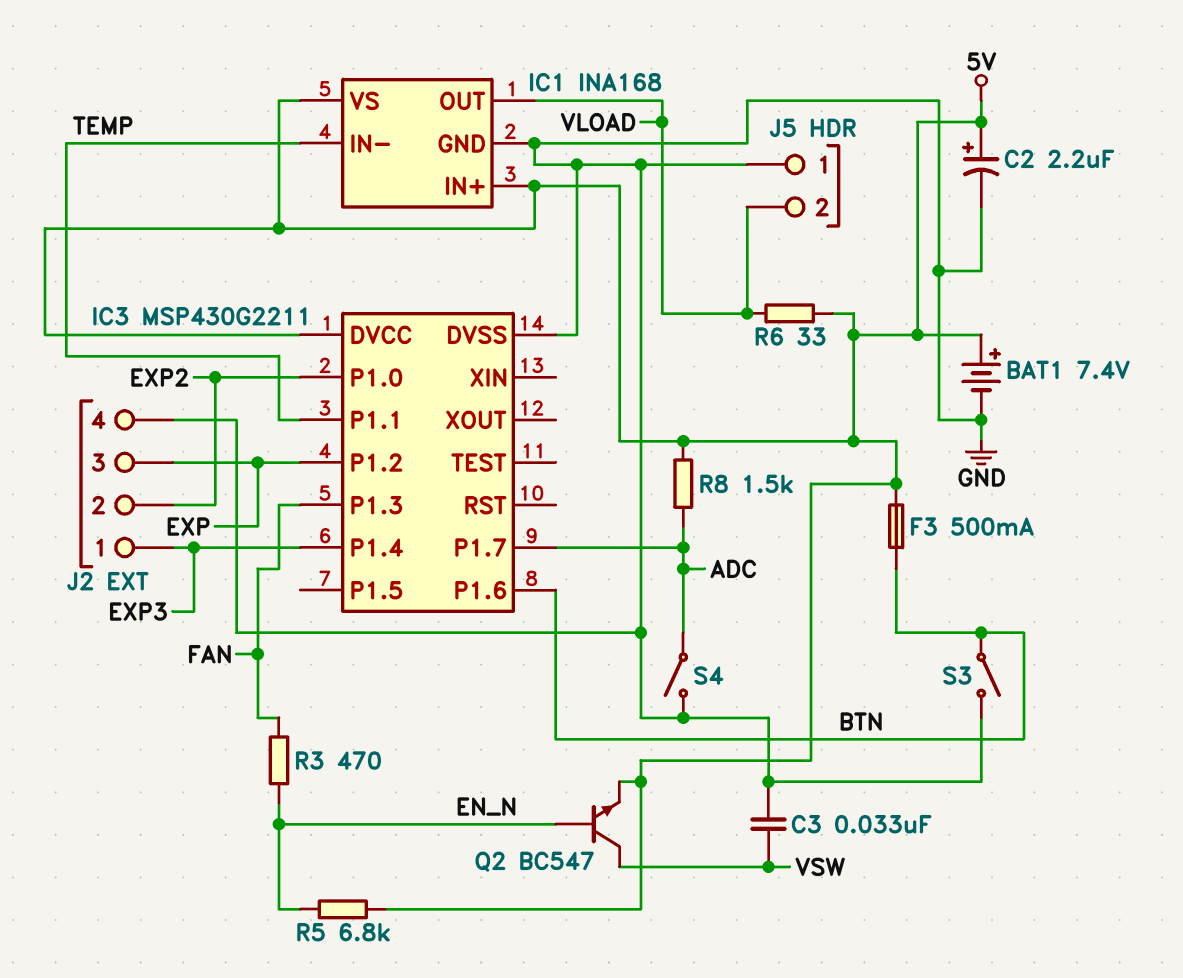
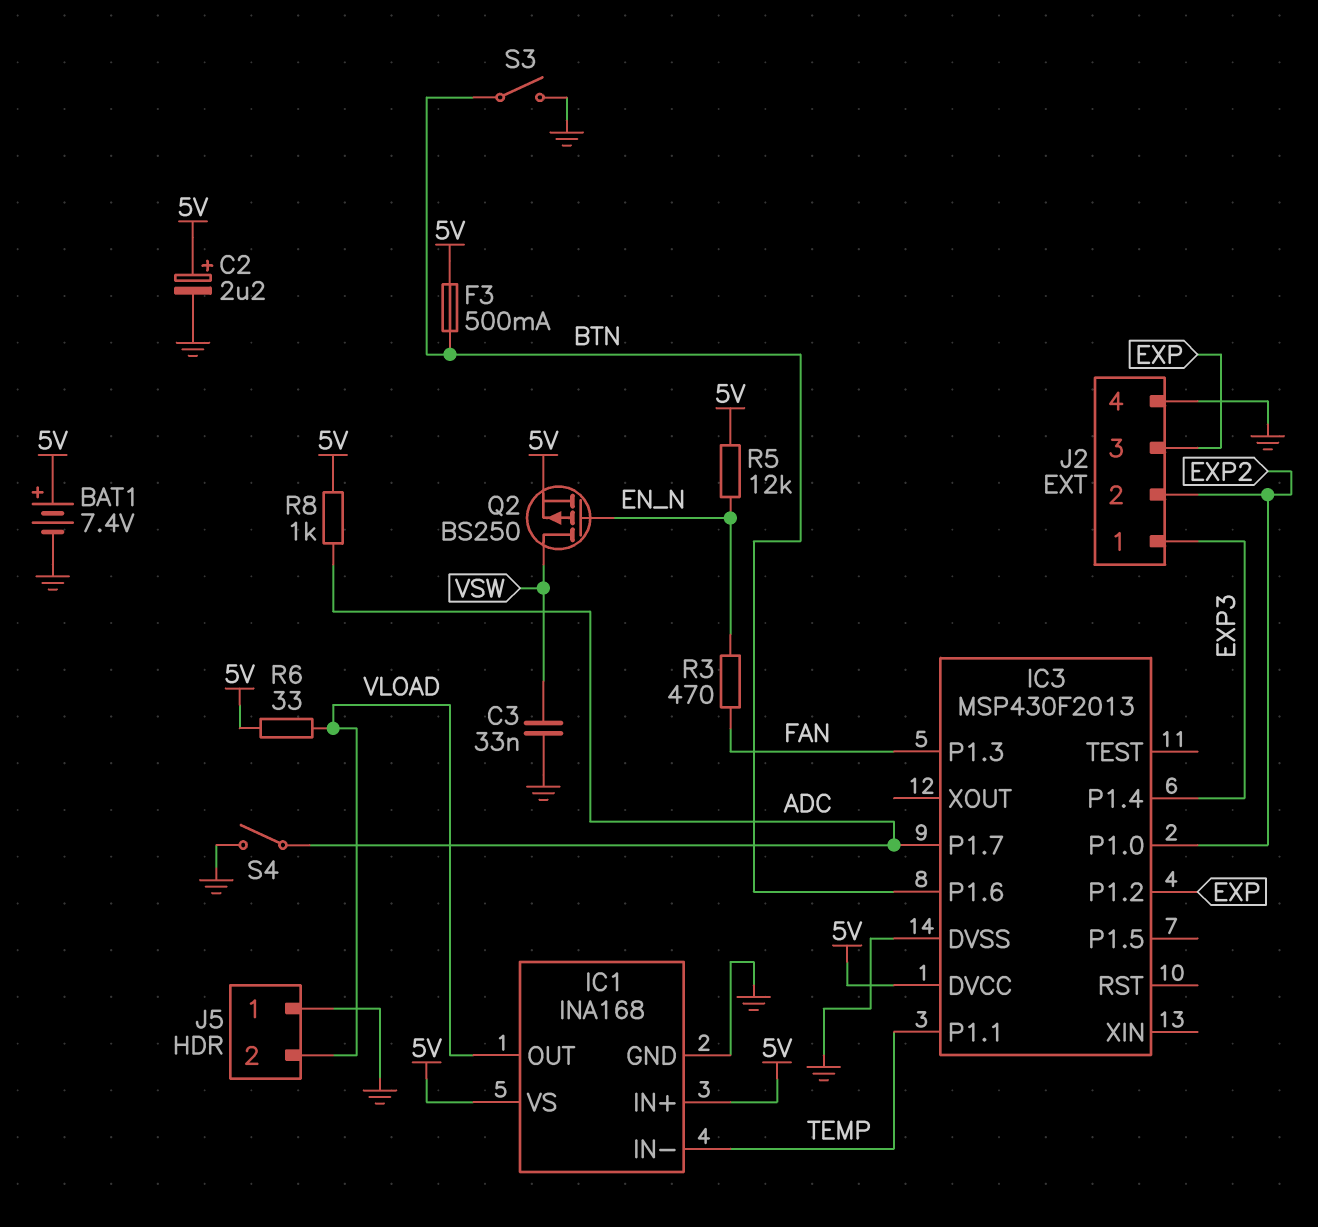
IC3: MSP430G2211 -> MSP430F2013
Q2: NPN BC547 (B EN_N, C VSW, E 5V) -> PMOS BS250 (G EN_N, D VSW, S 5V)
R5: 6.8k (5V, EN_N) -> 12k (5V, EN_N)
R8: 1.5k (5V, ADC) -> 1k (5V, ADC)

